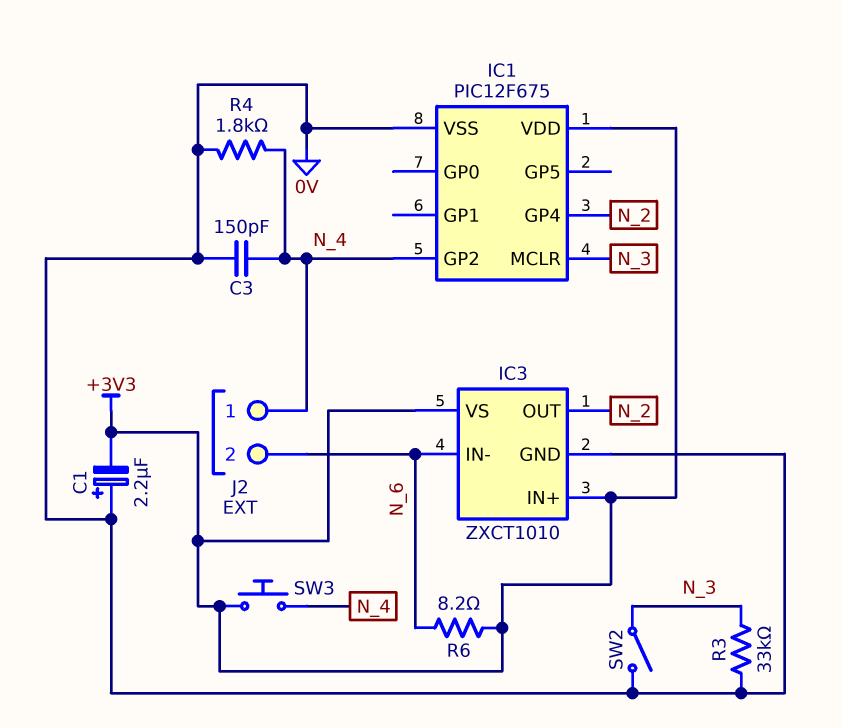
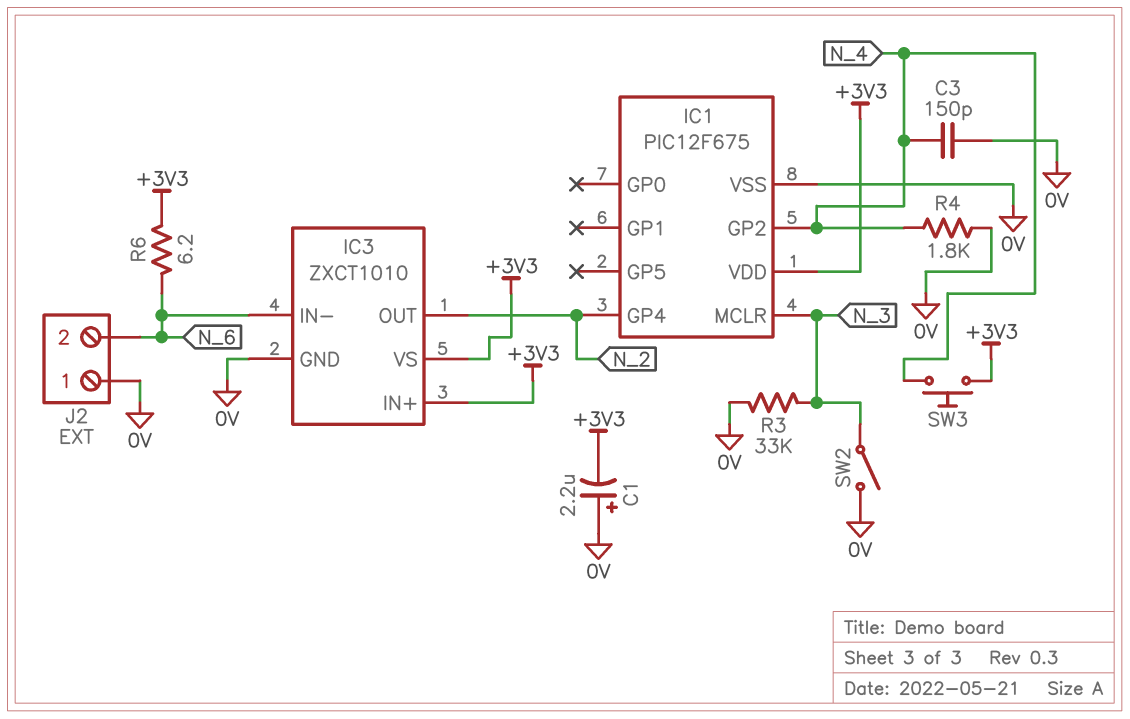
J2 pin 1: N_4 -> 0V
R6: 8.2 (+3V3, N_6) -> 6.2 (+3V3, N_6)

